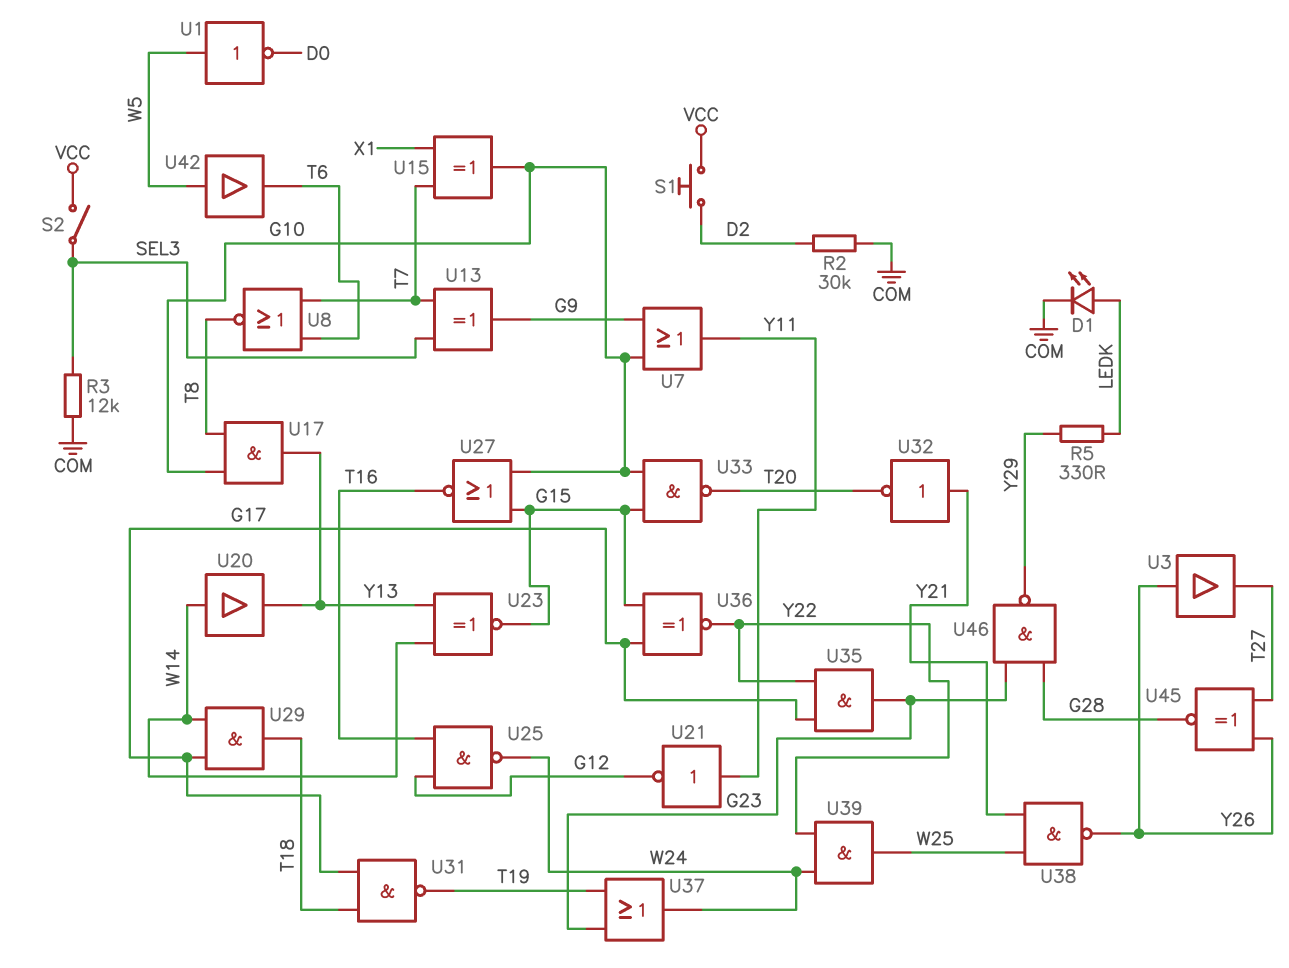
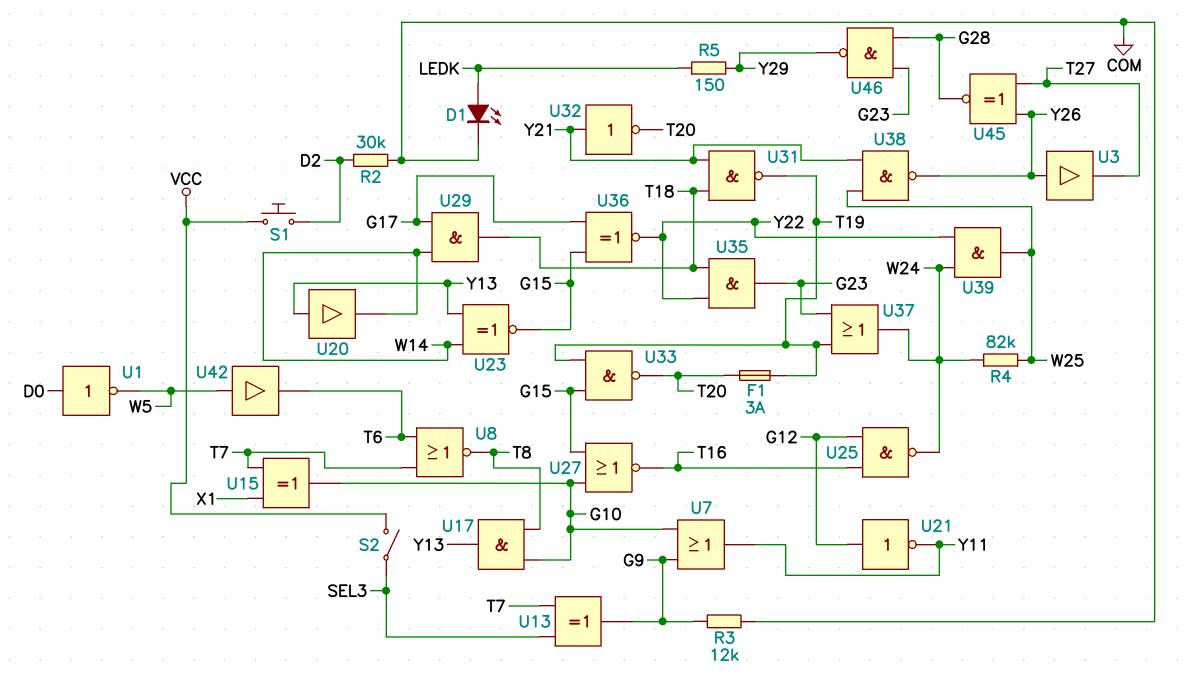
F1: none -> 3A (T19, T20)
R3: 12k (COM, SEL3) -> 12k (COM, G9)
R4: none -> 82k (W24, W25)
R5: 330 (LEDK, Y29) -> 150 (LEDK, Y29)
U1: NOT (in W5, out D0) -> NOT (in D0, out W5)
U20: buffer (in W14, out Y13) -> buffer (in Y13, out W14)
U21: NOT (in Y11, out G12) -> NOT (in G12, out Y11)
U31: NAND (in G17, in T18, out T19) -> NAND (in T18, in Y21, out T19)
U33: NAND (in G10, in G15, out T20) -> NAND (in G15, in T19, out T20)
U35: AND (in G17, in Y22, out G23) -> AND (in T18, in Y22, out G23)

